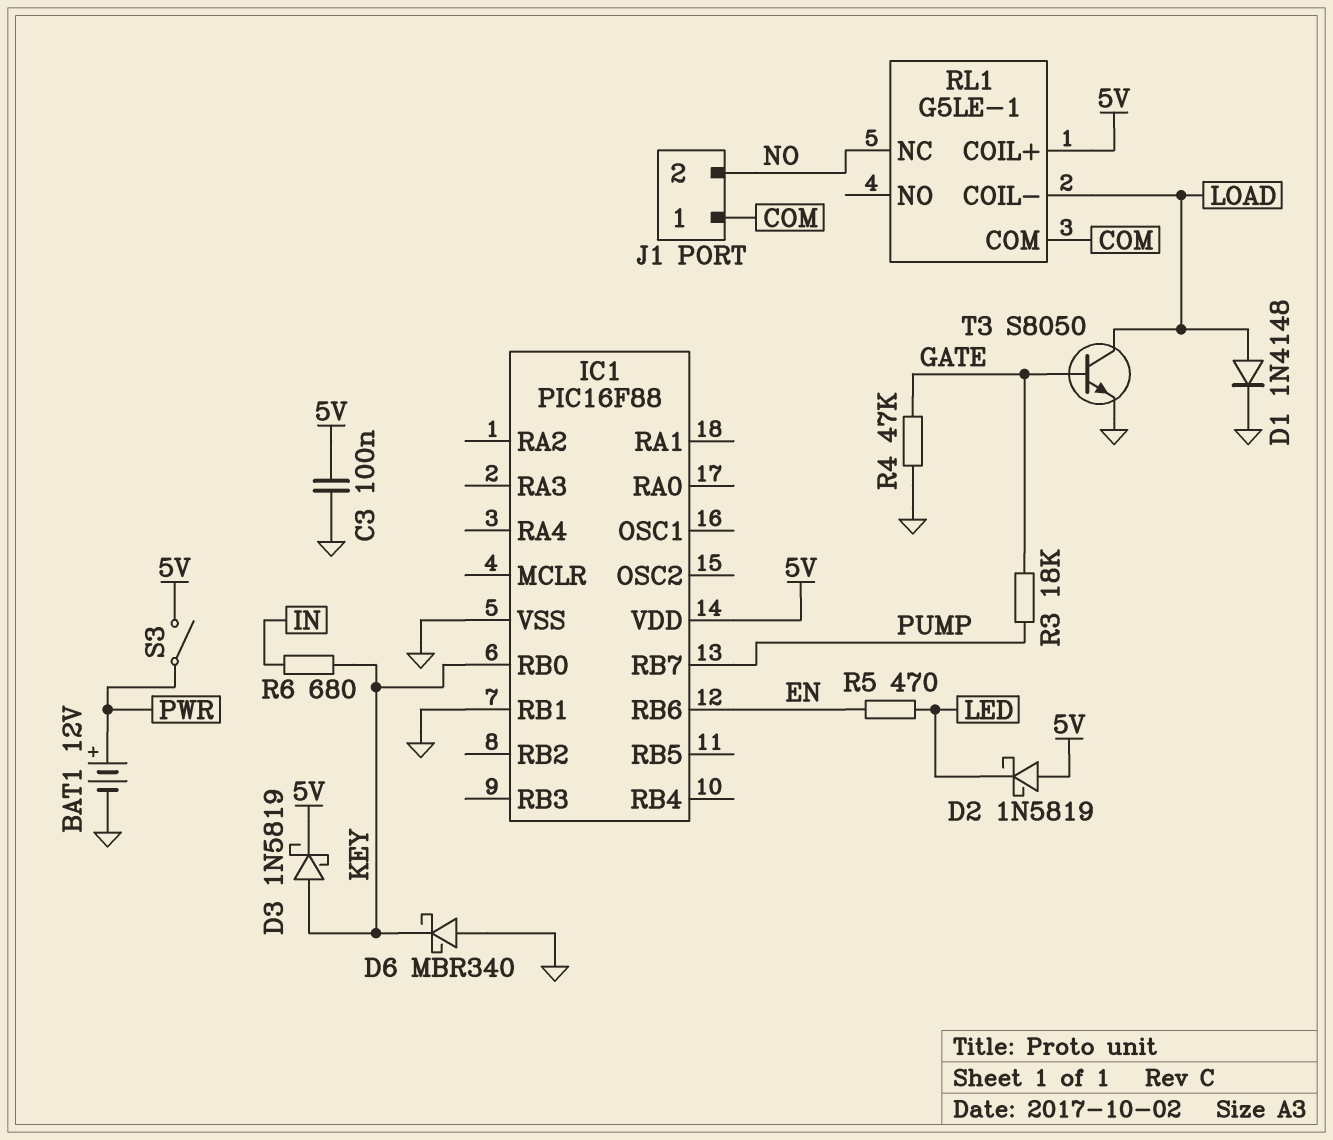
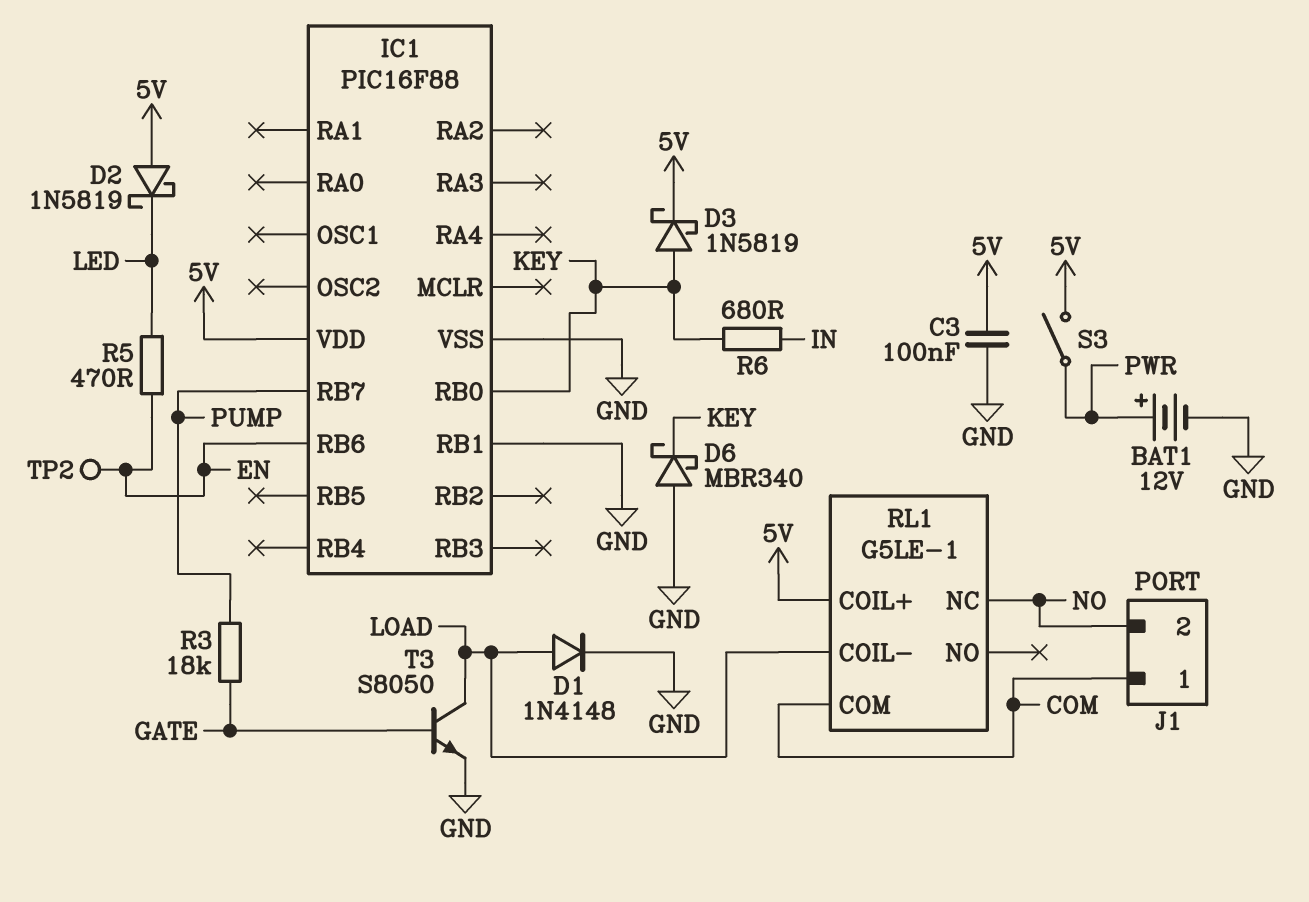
R4: 47k (GATE, GND) -> none
TP2: none -> test point (EN)

